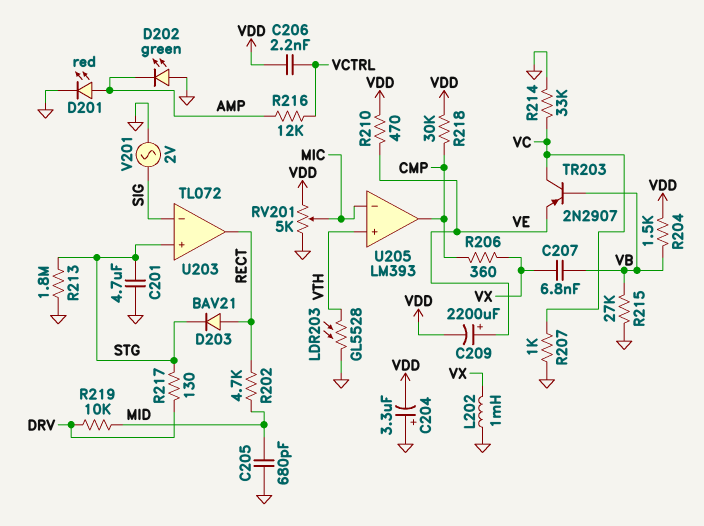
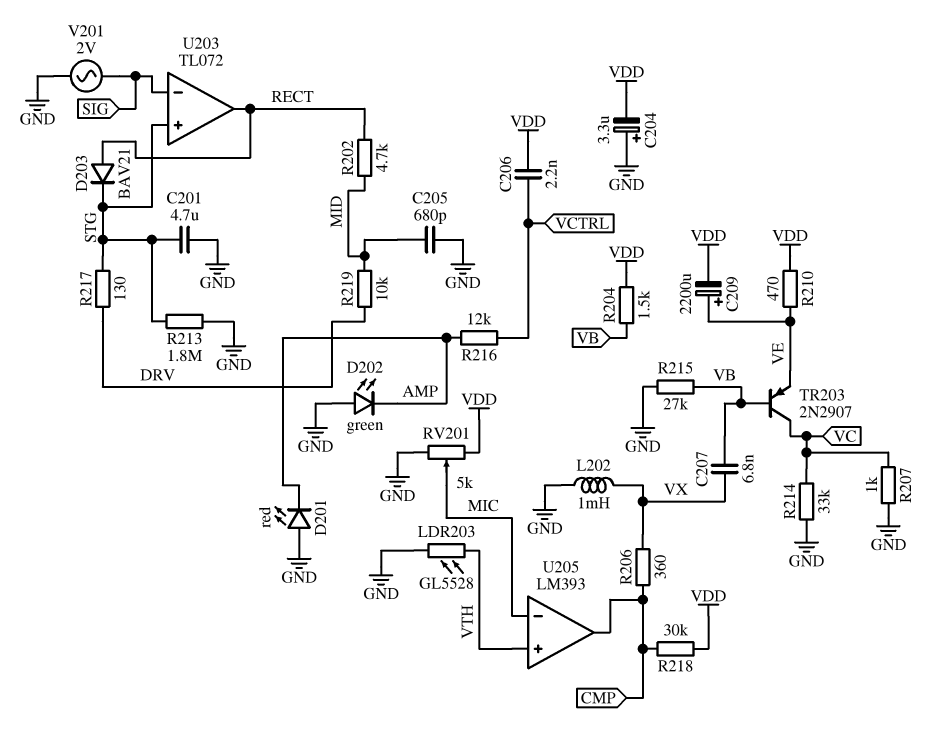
D201: LED red (A AMP, K GND) -> LED red (A GND, K AMP)

